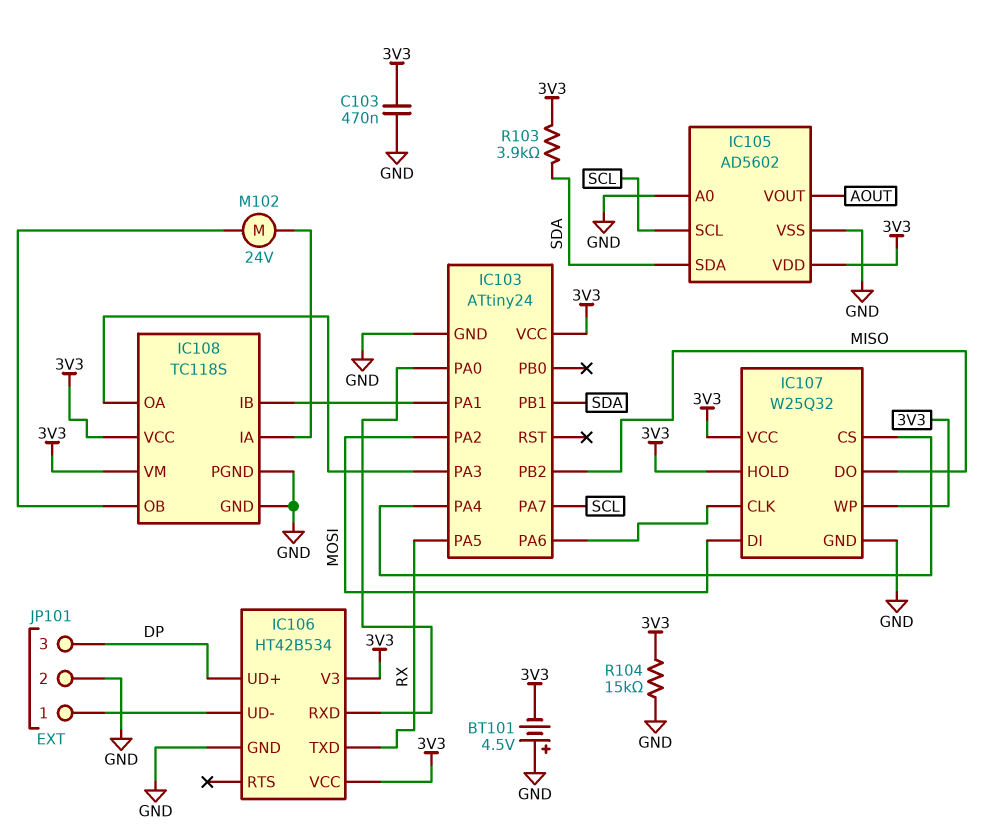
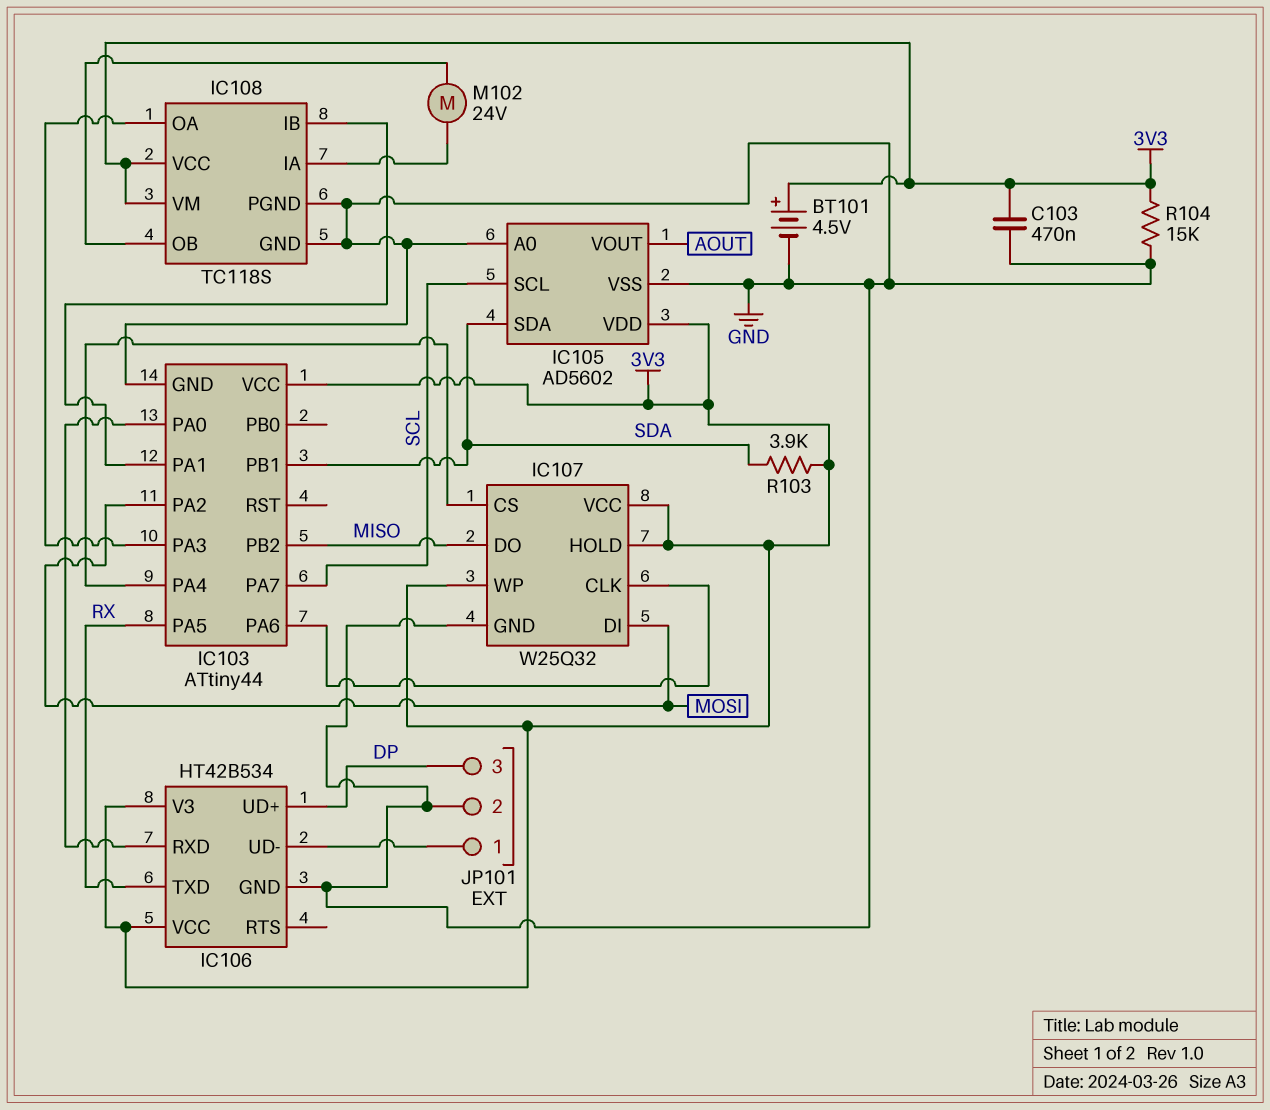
BT101: 4.5V (plus GND, minus 3V3) -> 4.5V (plus 3V3, minus GND)
IC103: ATtiny24 -> ATtiny44

